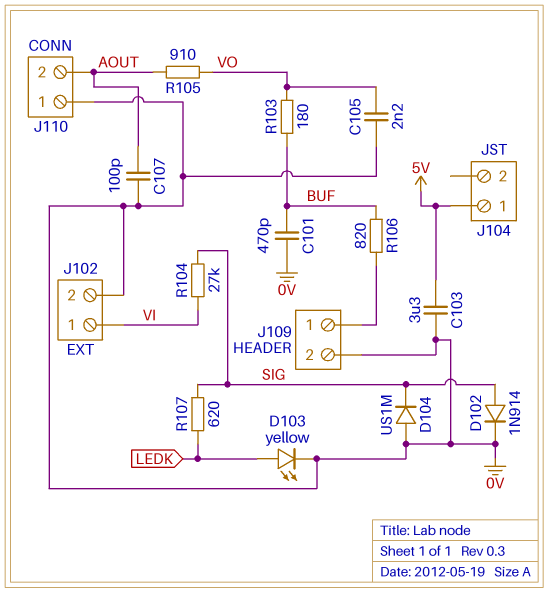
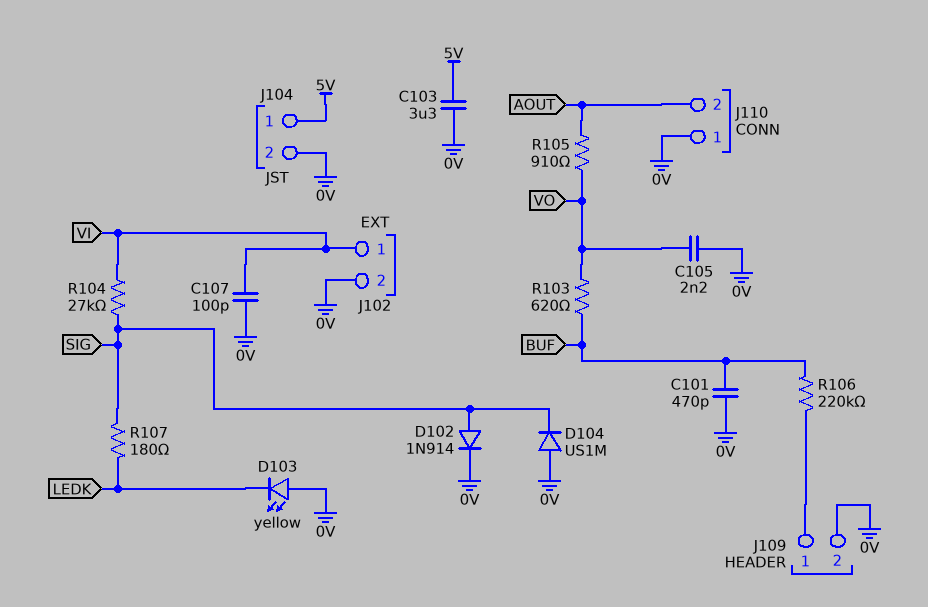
C107: 100pF (0V, AOUT) -> 100pF (0V, VI)
D103: LED yellow (A LEDK, K 0V) -> LED yellow (A 0V, K LEDK)
J104 pin 2: none -> 0V
R103: 180 (BUF, VO) -> 620 (BUF, VO)
R106: 820 (BUF, J109/1) -> 220k (BUF, J109/1)
R107: 620 (LEDK, SIG) -> 180 (LEDK, SIG)

